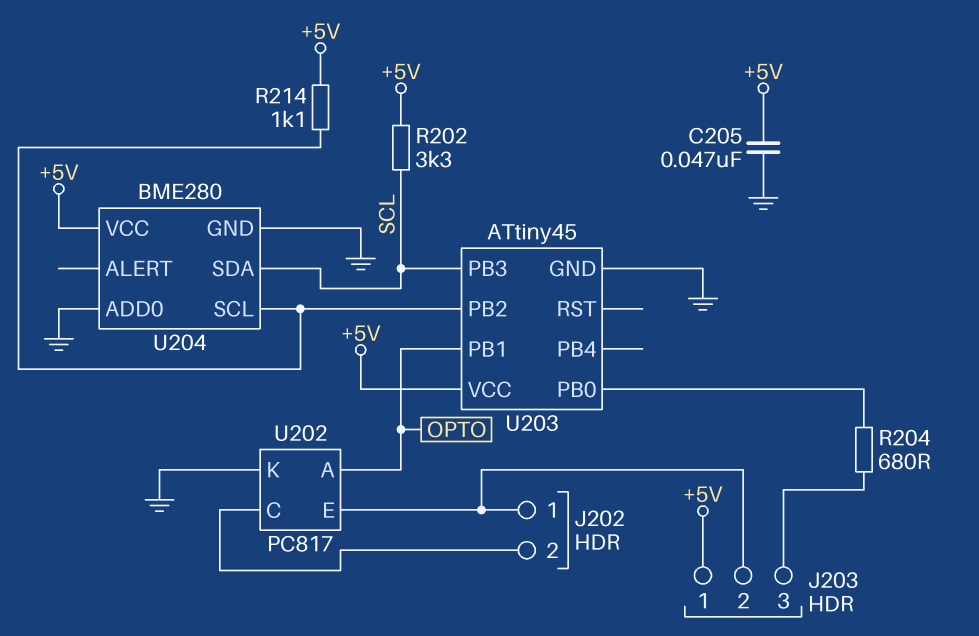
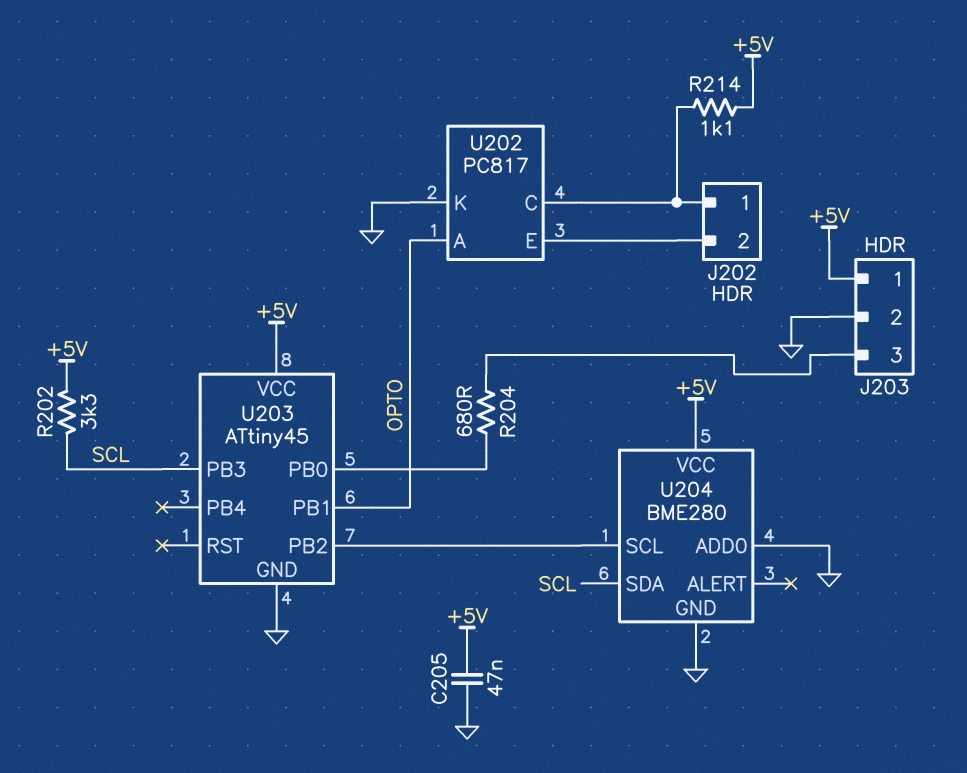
J203 pin 2: J202/1 -> GND
R214: 1.1k (+5V, U203/PB2) -> 1.1k (+5V, J202/1)
U202 pin C: J202/2 -> J202/1
U202 pin E: J202/1 -> J202/2

